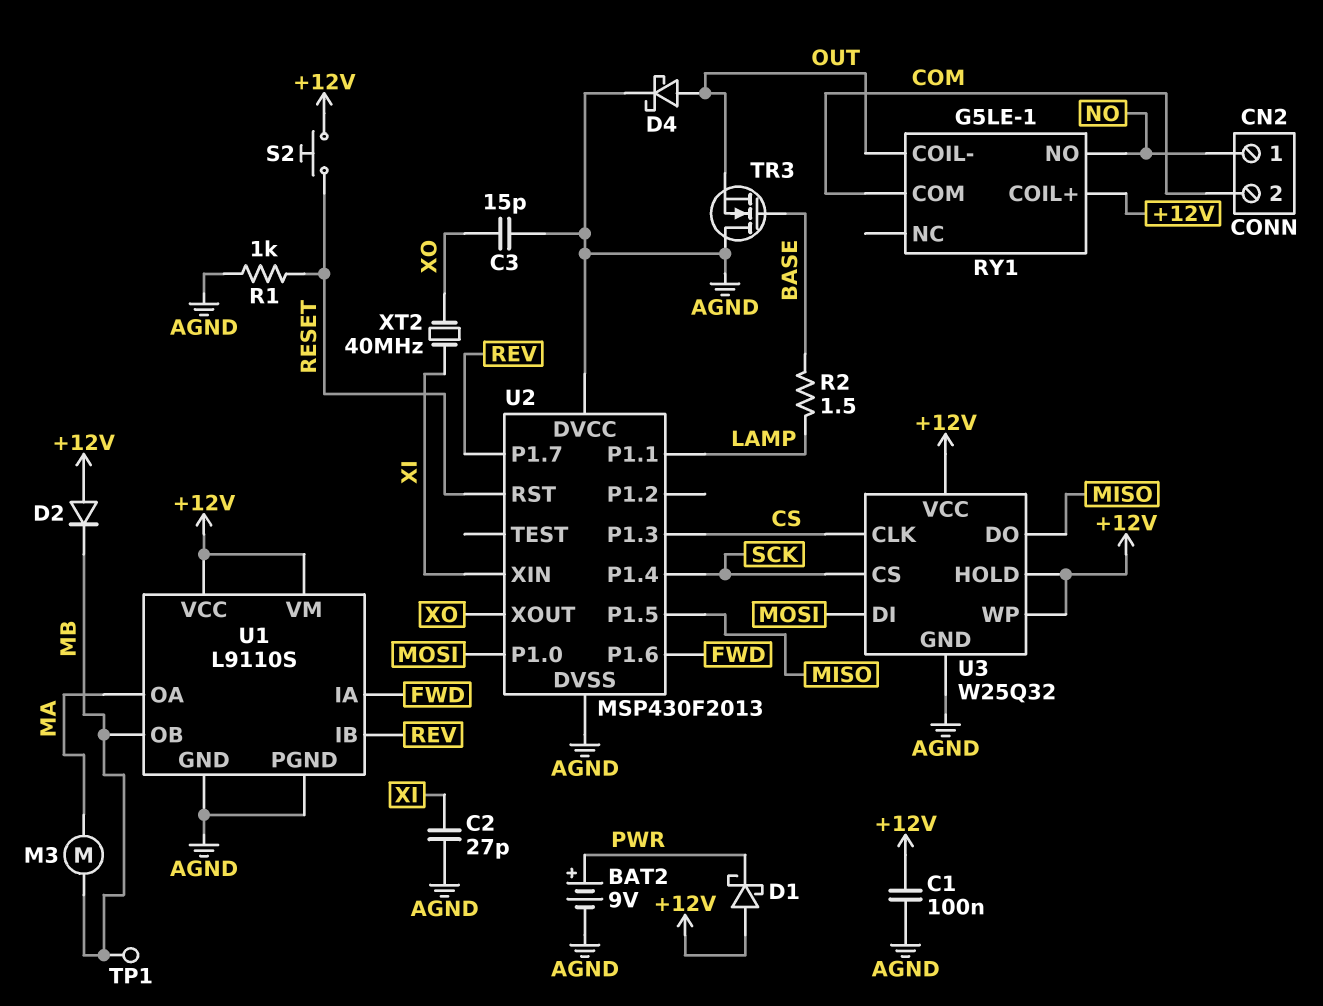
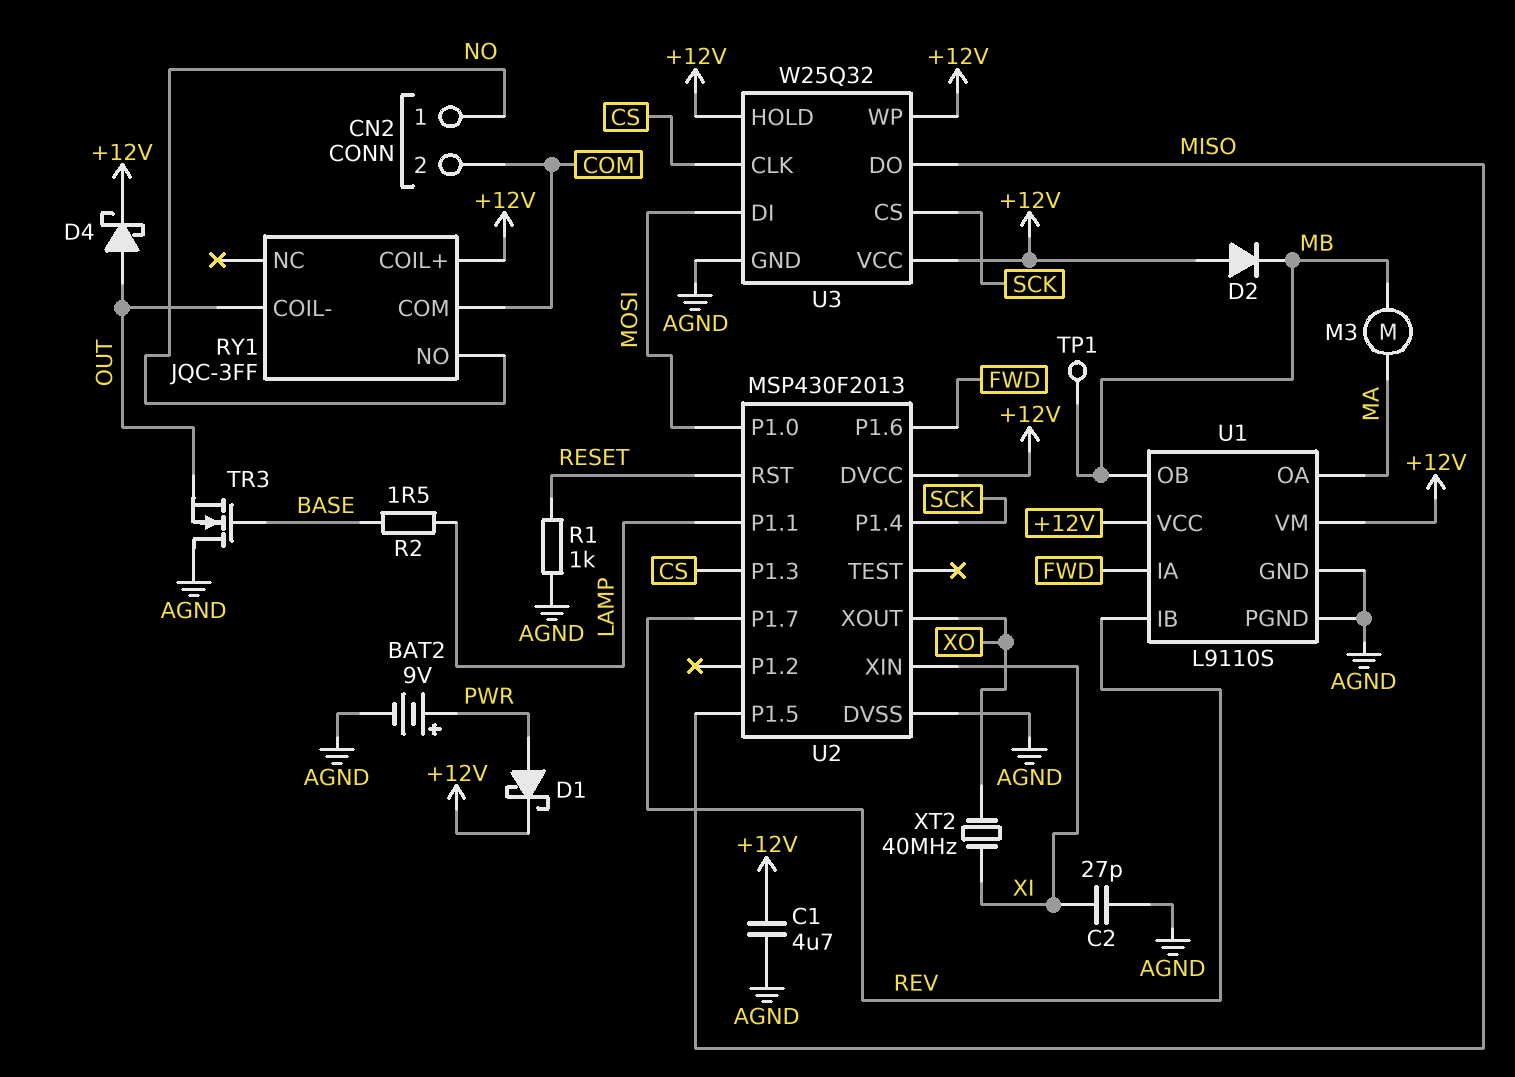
C1: 100nF (+12V, AGND) -> 4.7uF (+12V, AGND)
C3: 15pF (AGND, XO) -> none
D1: schottky (A +12V, K PWR) -> schottky (A PWR, K +12V)
D4: schottky (A OUT, K AGND) -> schottky (A OUT, K +12V)
RY1: G5LE-1 -> JQC-3FF
S2: button (+12V, RESET) -> none
U2 pin DVCC: AGND -> +12V

